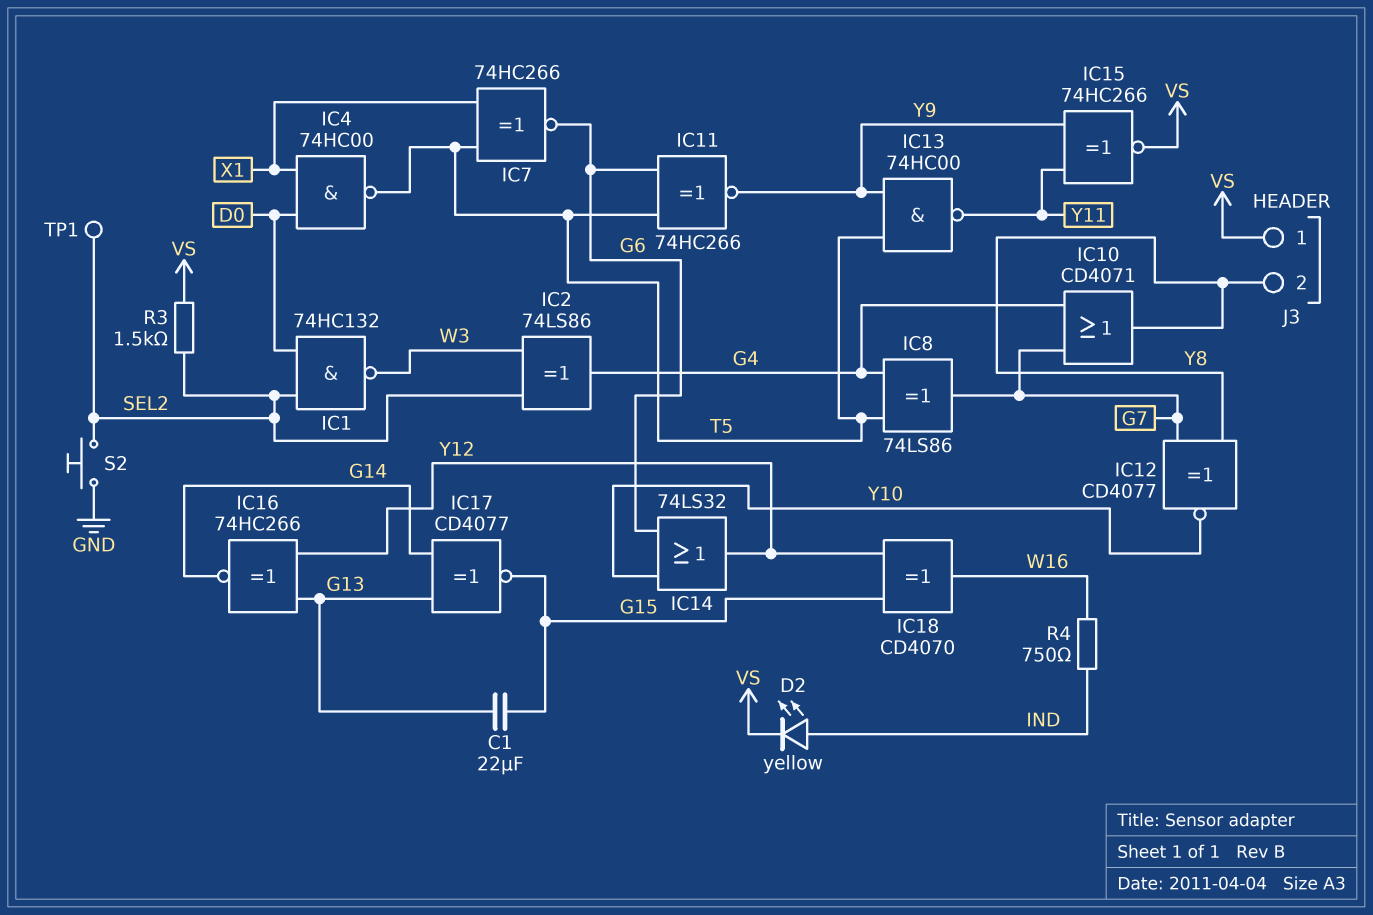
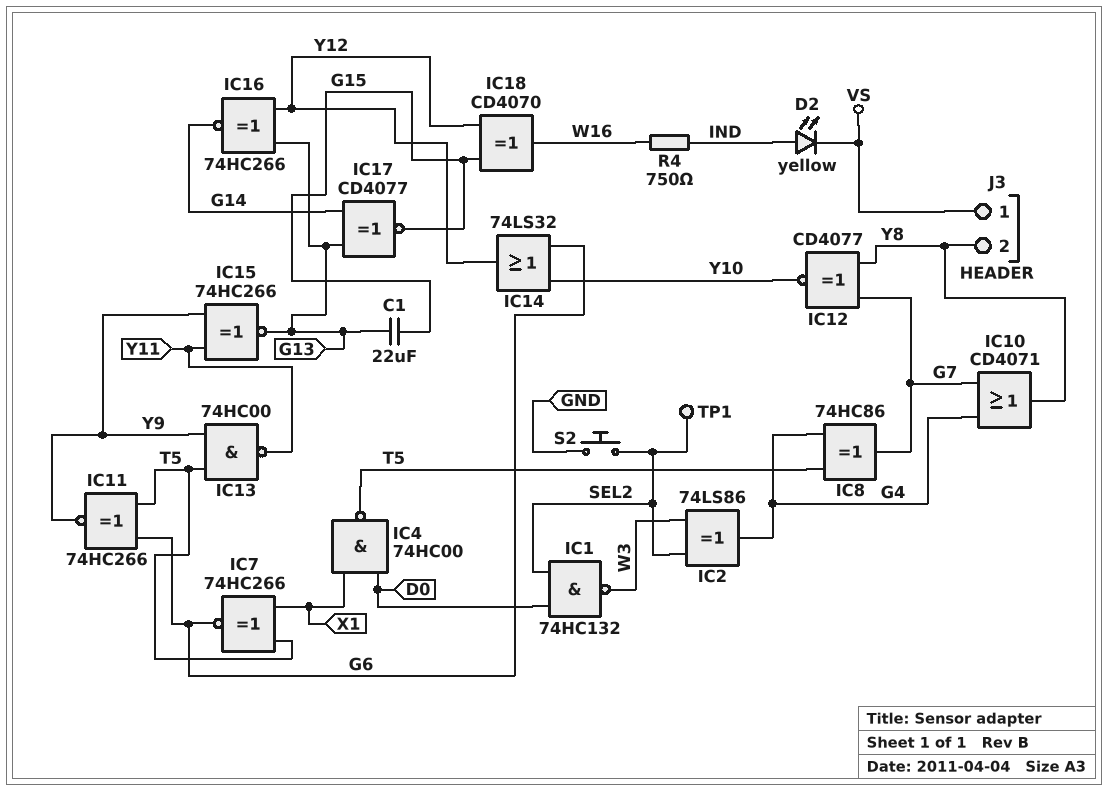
IC8: XOR 74LS86 (in G4, in T5, out G7) -> XOR 74HC86 (in G4, in T5, out G7)
IC15: XNOR 74HC266 (in Y9, in Y11, out VS) -> XNOR 74HC266 (in Y9, in Y11, out G13)
R3: 1.5k (SEL2, VS) -> none

